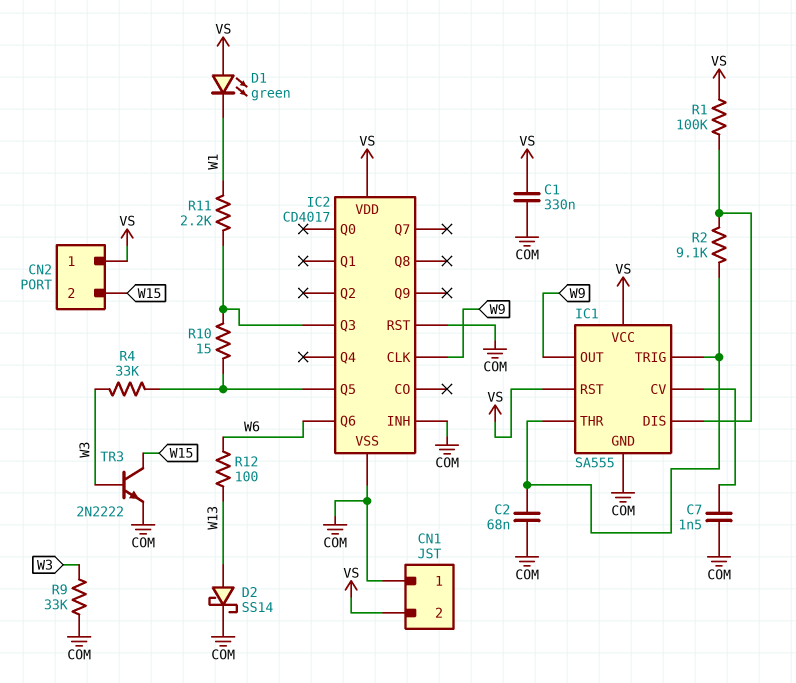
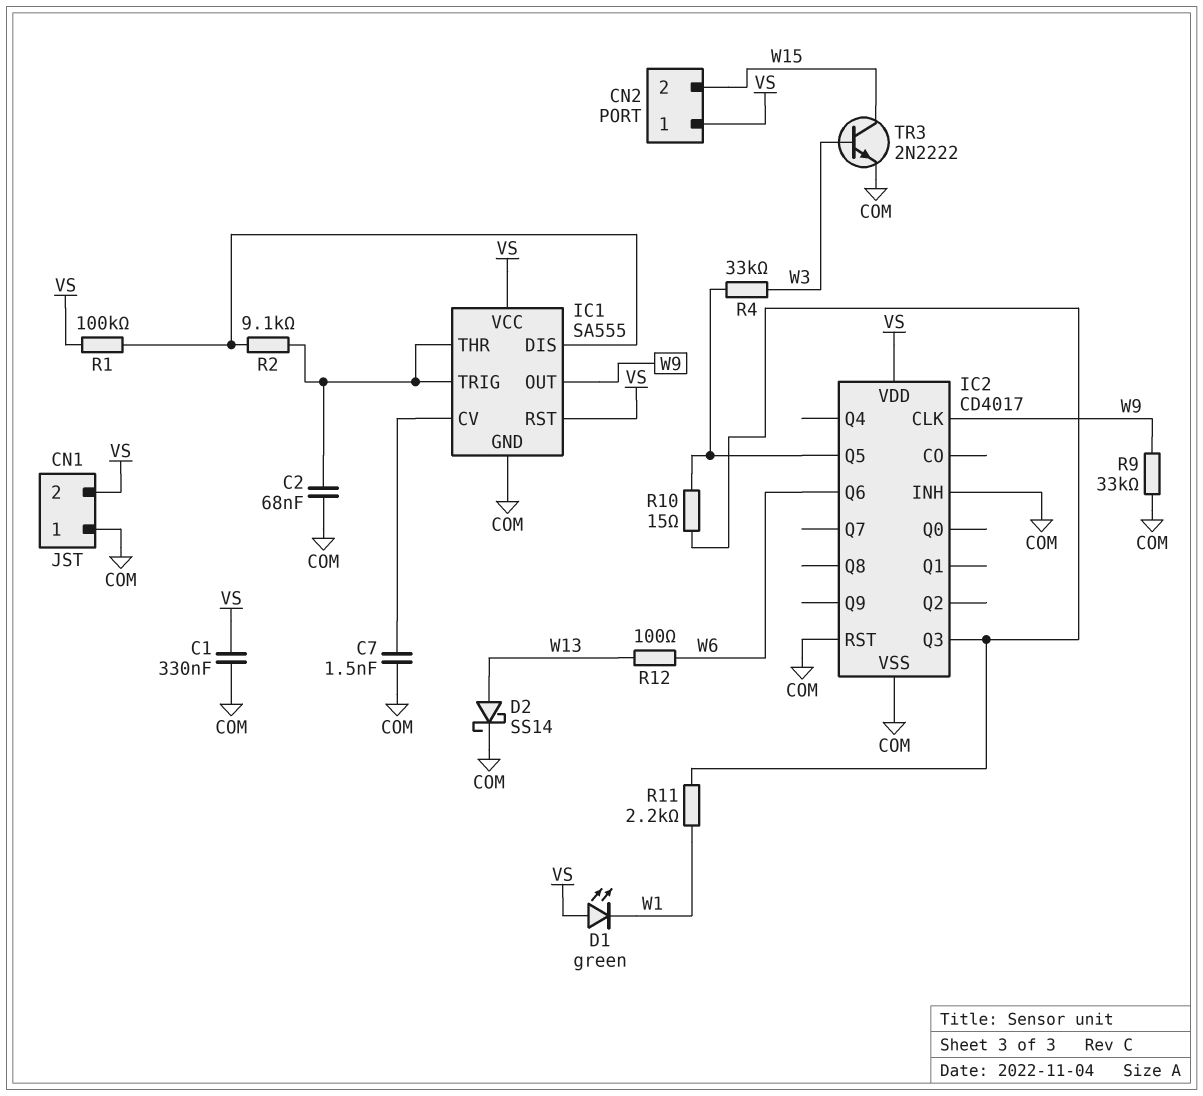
R9: 33k (COM, W3) -> 33k (COM, W9)

